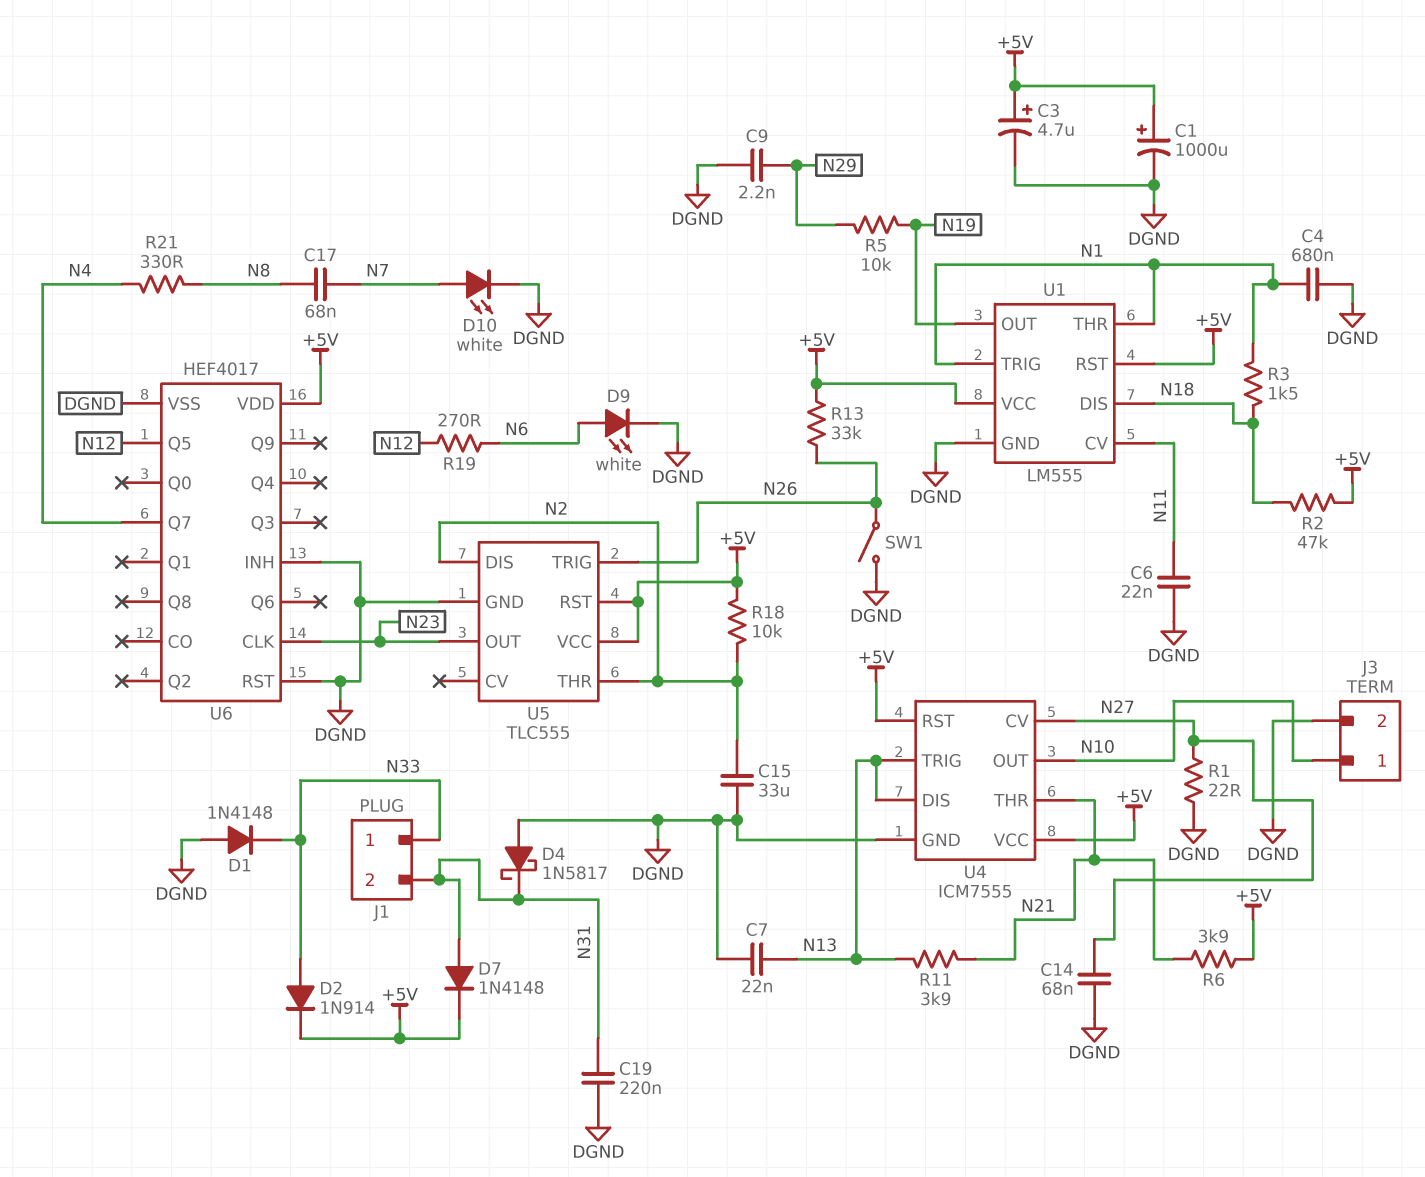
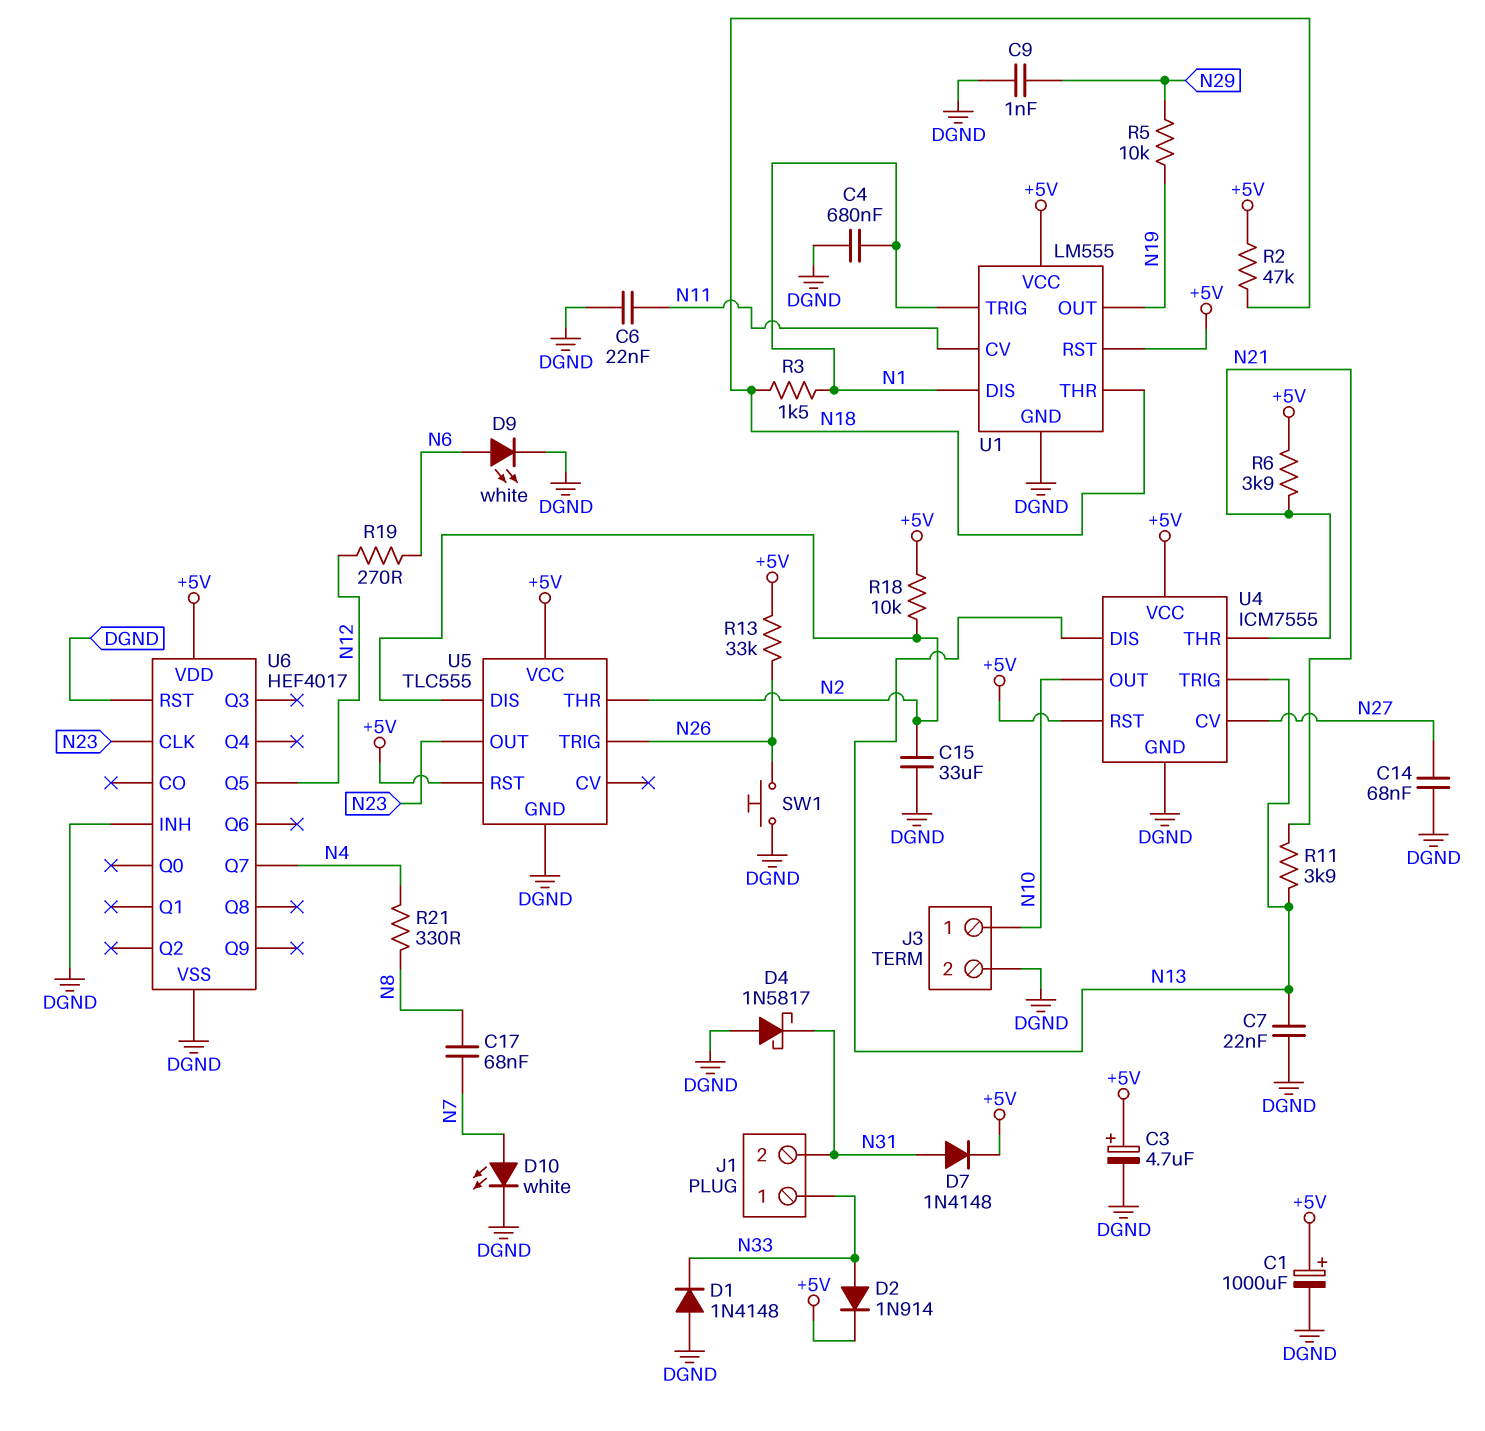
C9: 2.2nF (DGND, N29) -> 1nF (DGND, N29)
C19: 220nF (DGND, N31) -> none
R1: 22 (DGND, N27) -> none
SW1: switch (DGND, N26) -> button (DGND, N26)
U1 pin DIS: N18 -> N1
U1 pin THR: N1 -> N18

